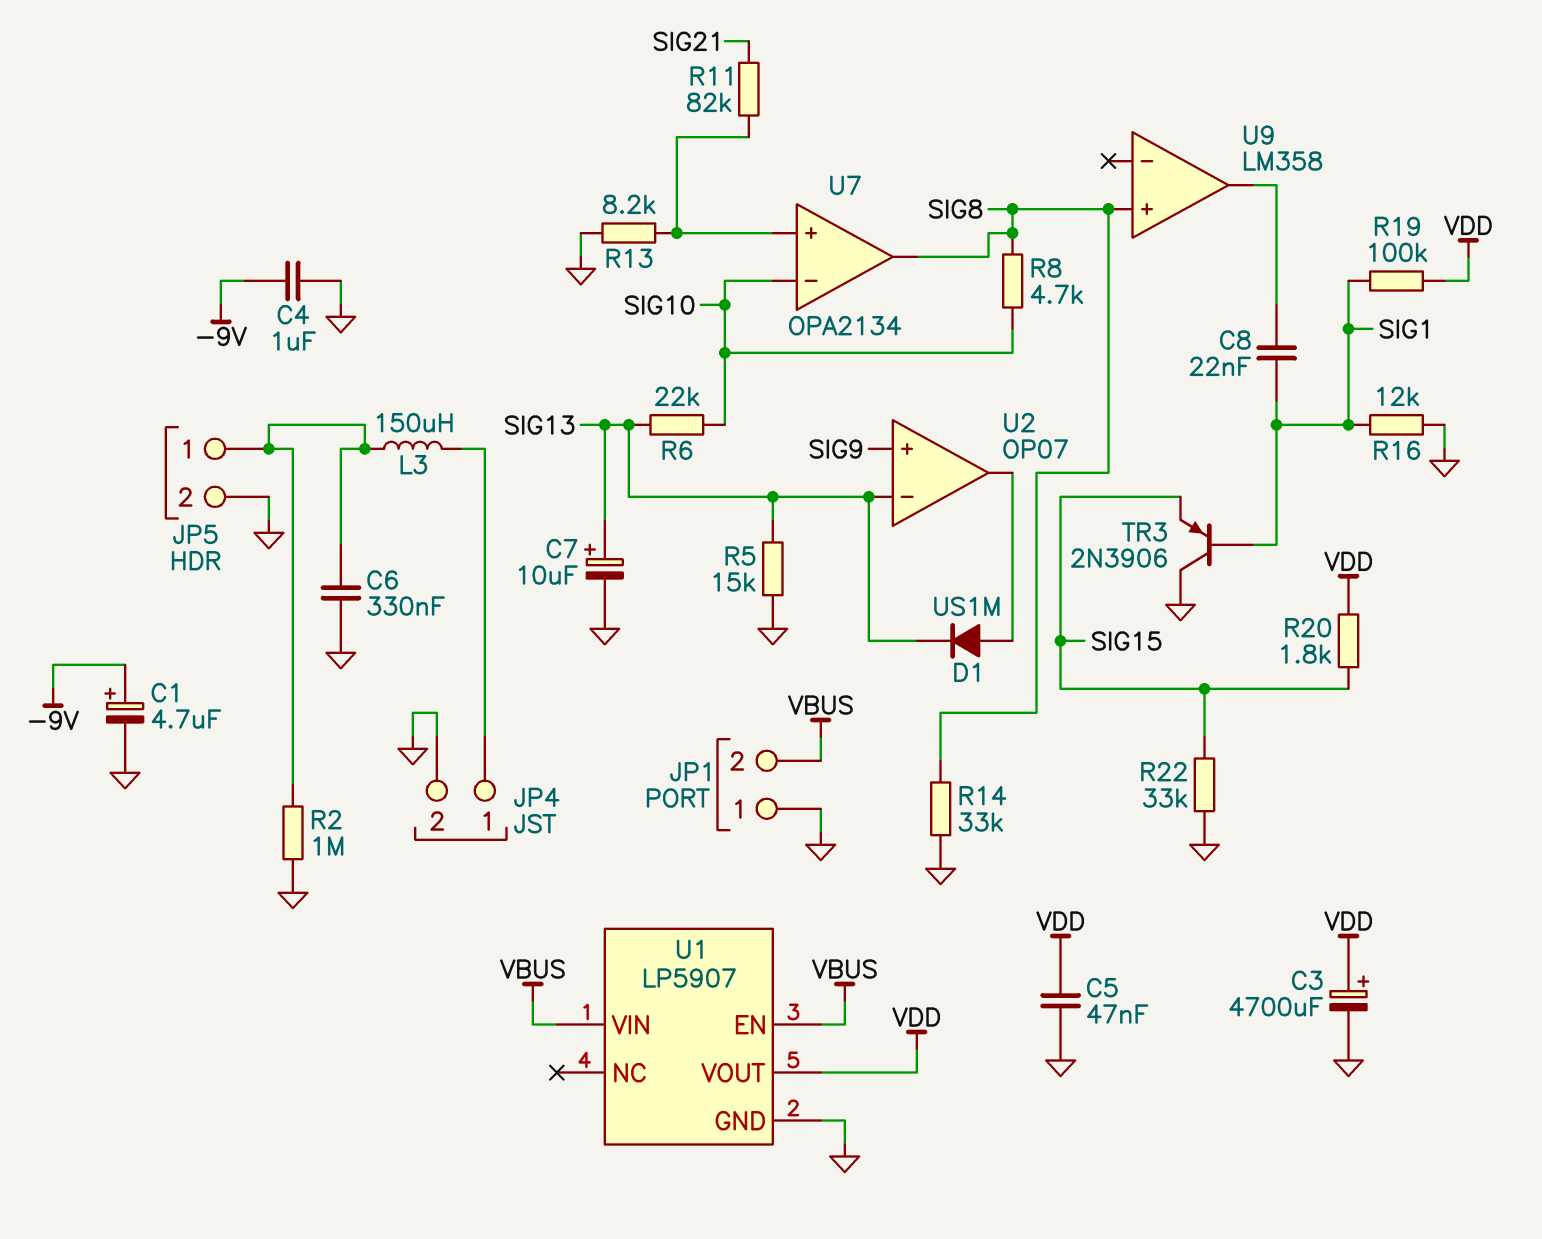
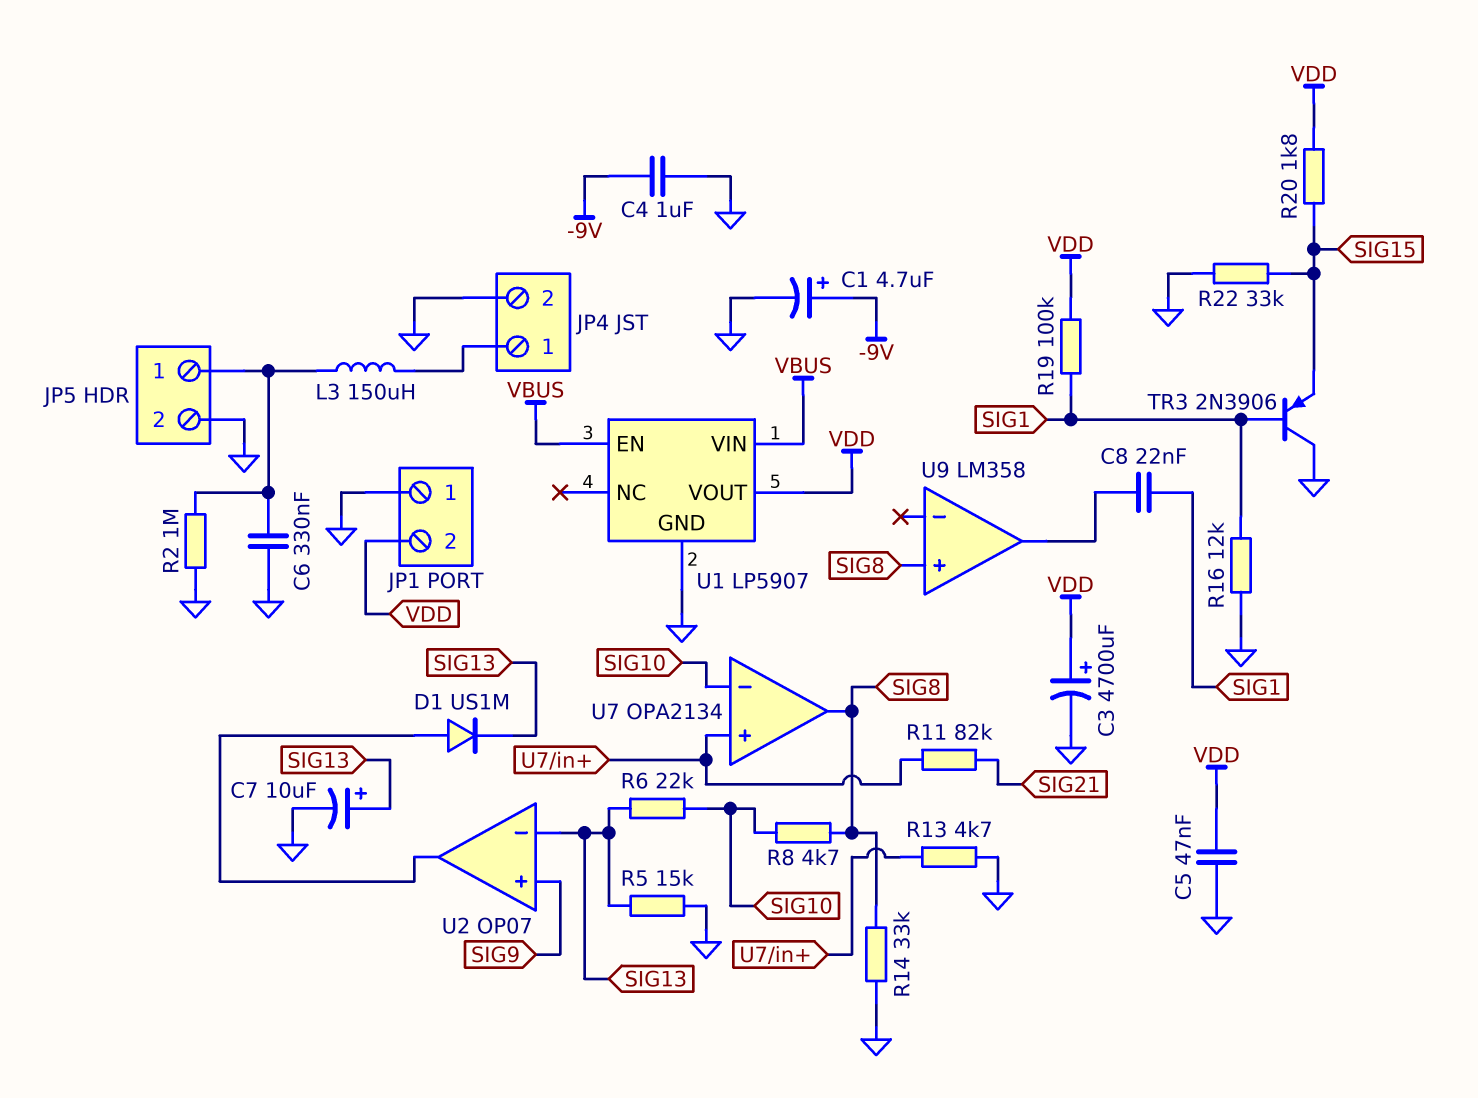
JP1 pin 2: VBUS -> VDD
R13: 8.2k (GND, U7/in+) -> 4.7k (GND, U7/in+)

